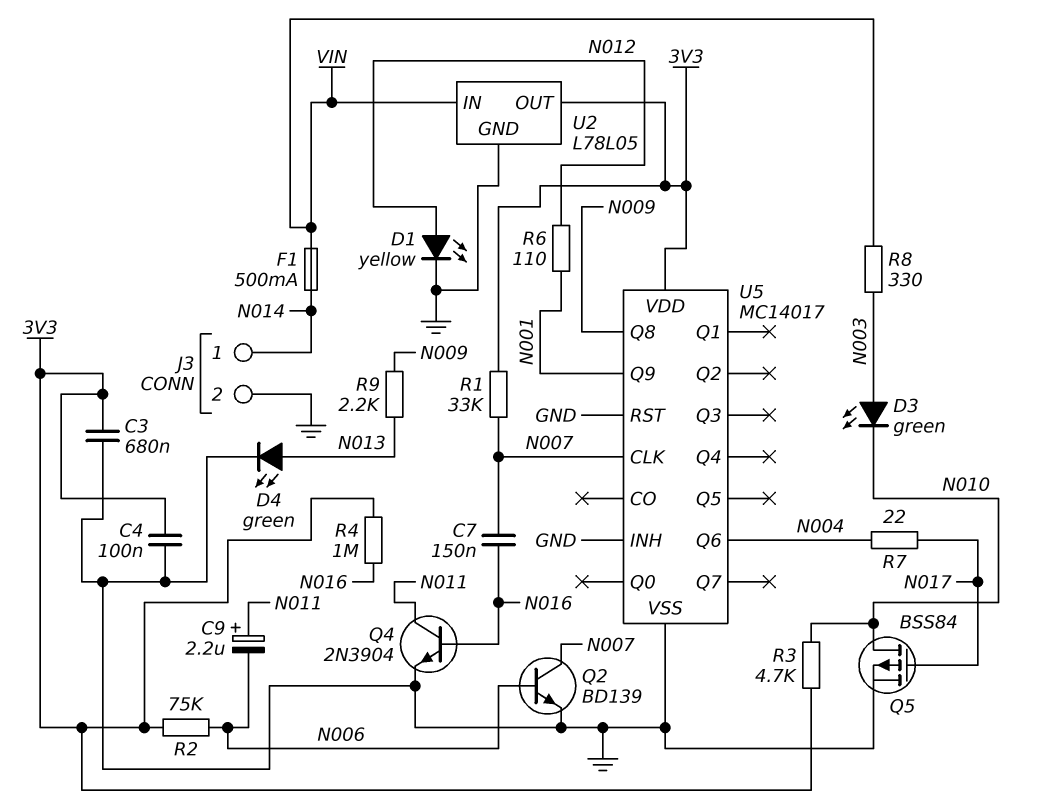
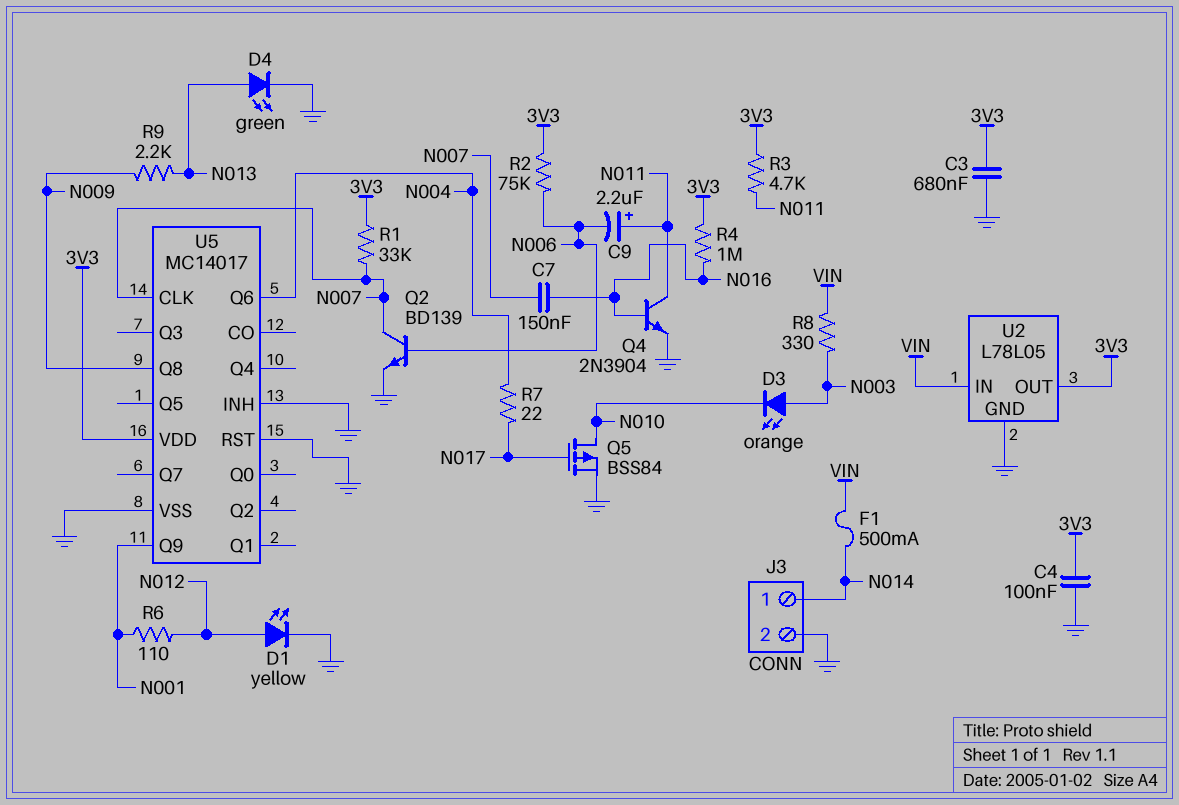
D3: LED green (A N003, K N010) -> LED orange (A N003, K N010)
R3: 4.7k (3V3, N010) -> 4.7k (3V3, N011)

